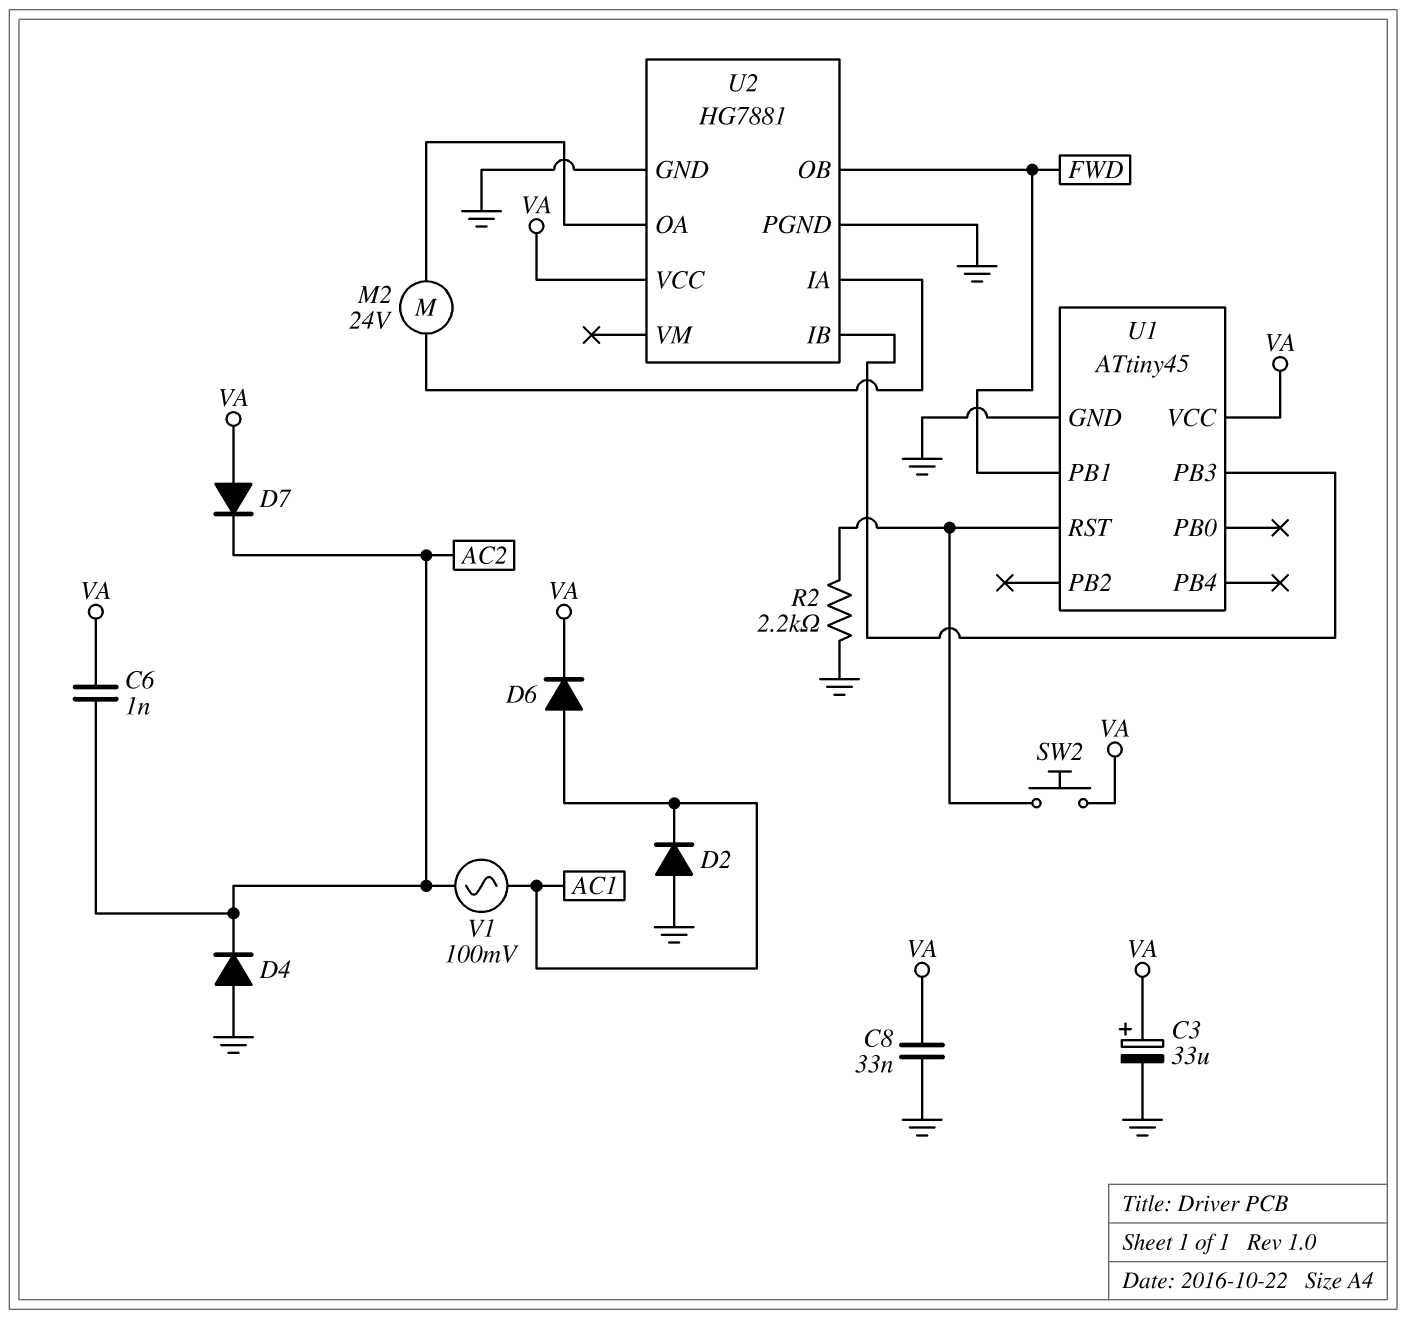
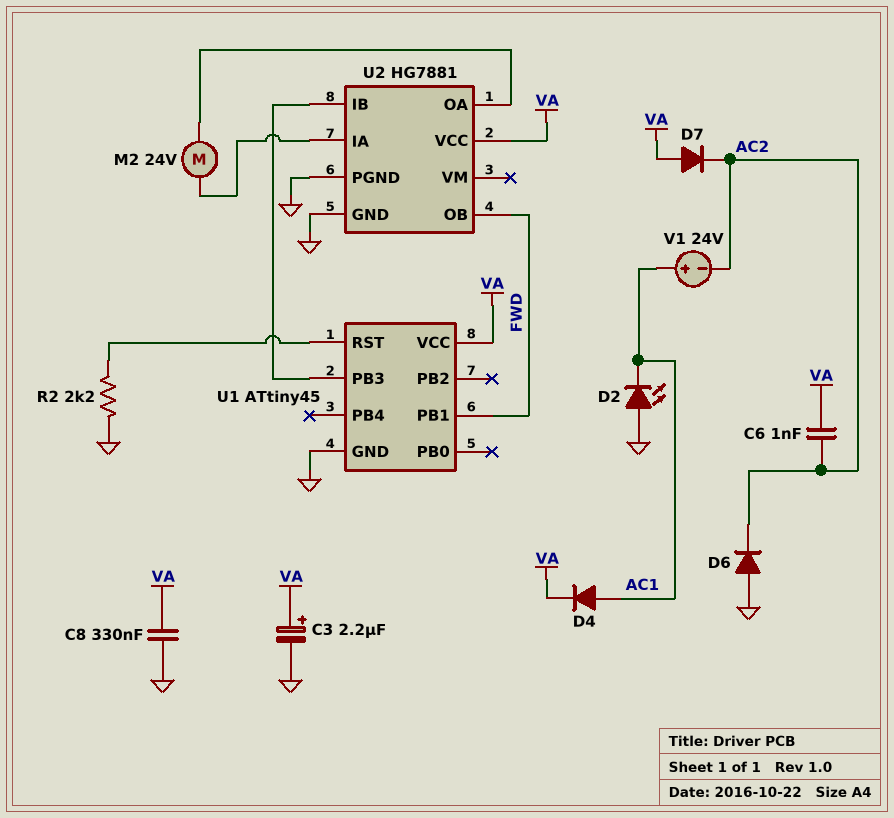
C3: 33uF (plus VA, minus GND) -> 2.2uF (plus VA, minus GND)
C8: 33nF (GND, VA) -> 330nF (GND, VA)
D2: diode (A GND, K AC1) -> LED (A GND, K AC1)
D4: diode (A GND, K AC2) -> diode (A AC1, K VA)
D6: diode (A AC1, K VA) -> diode (A GND, K AC2)
SW2: button (U1/RST, VA) -> none
V1: AC 100mV (AC1, AC2) -> 24V (plus AC1, minus AC2)

